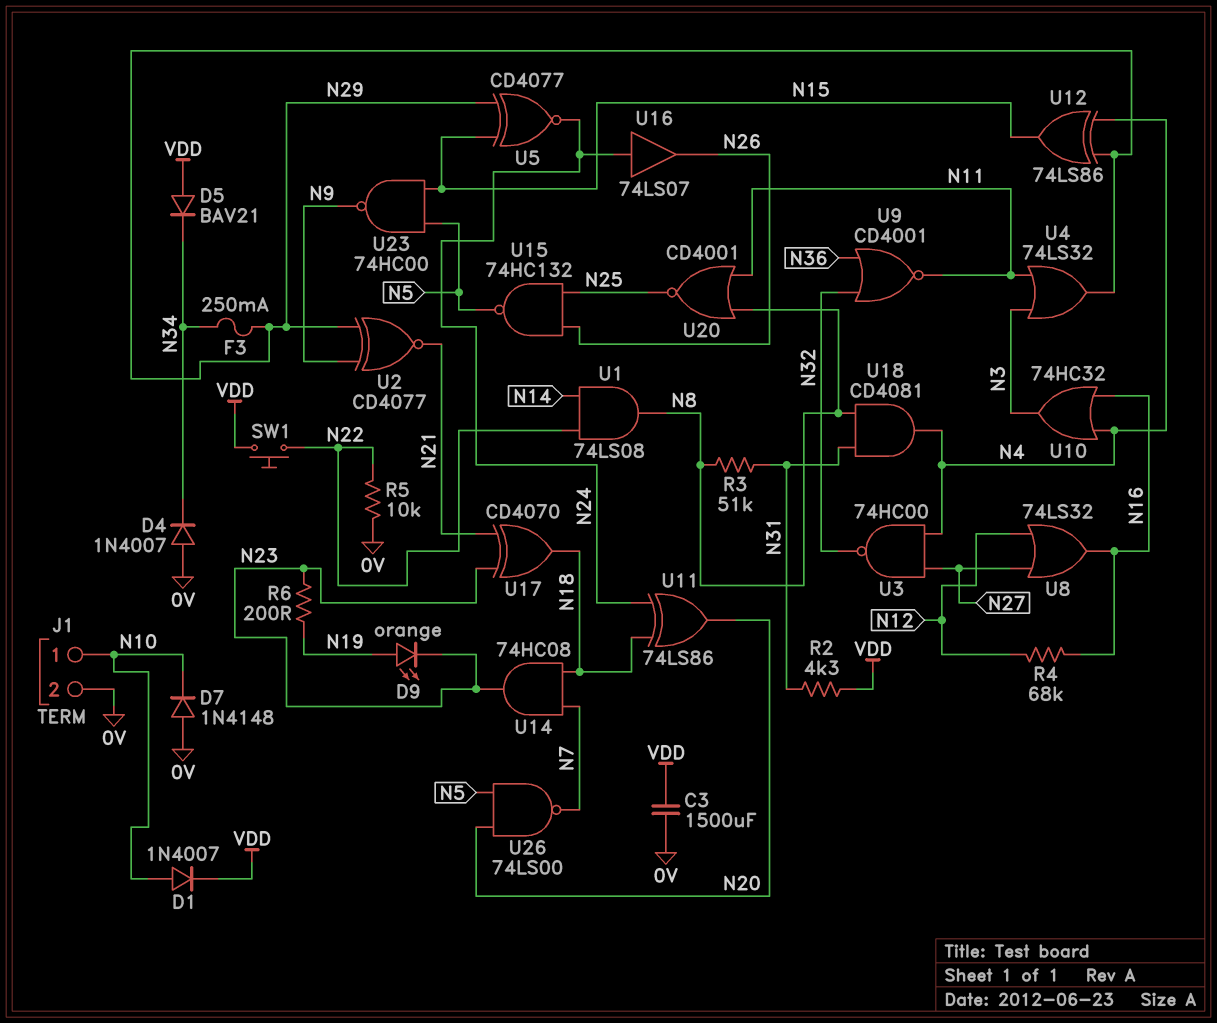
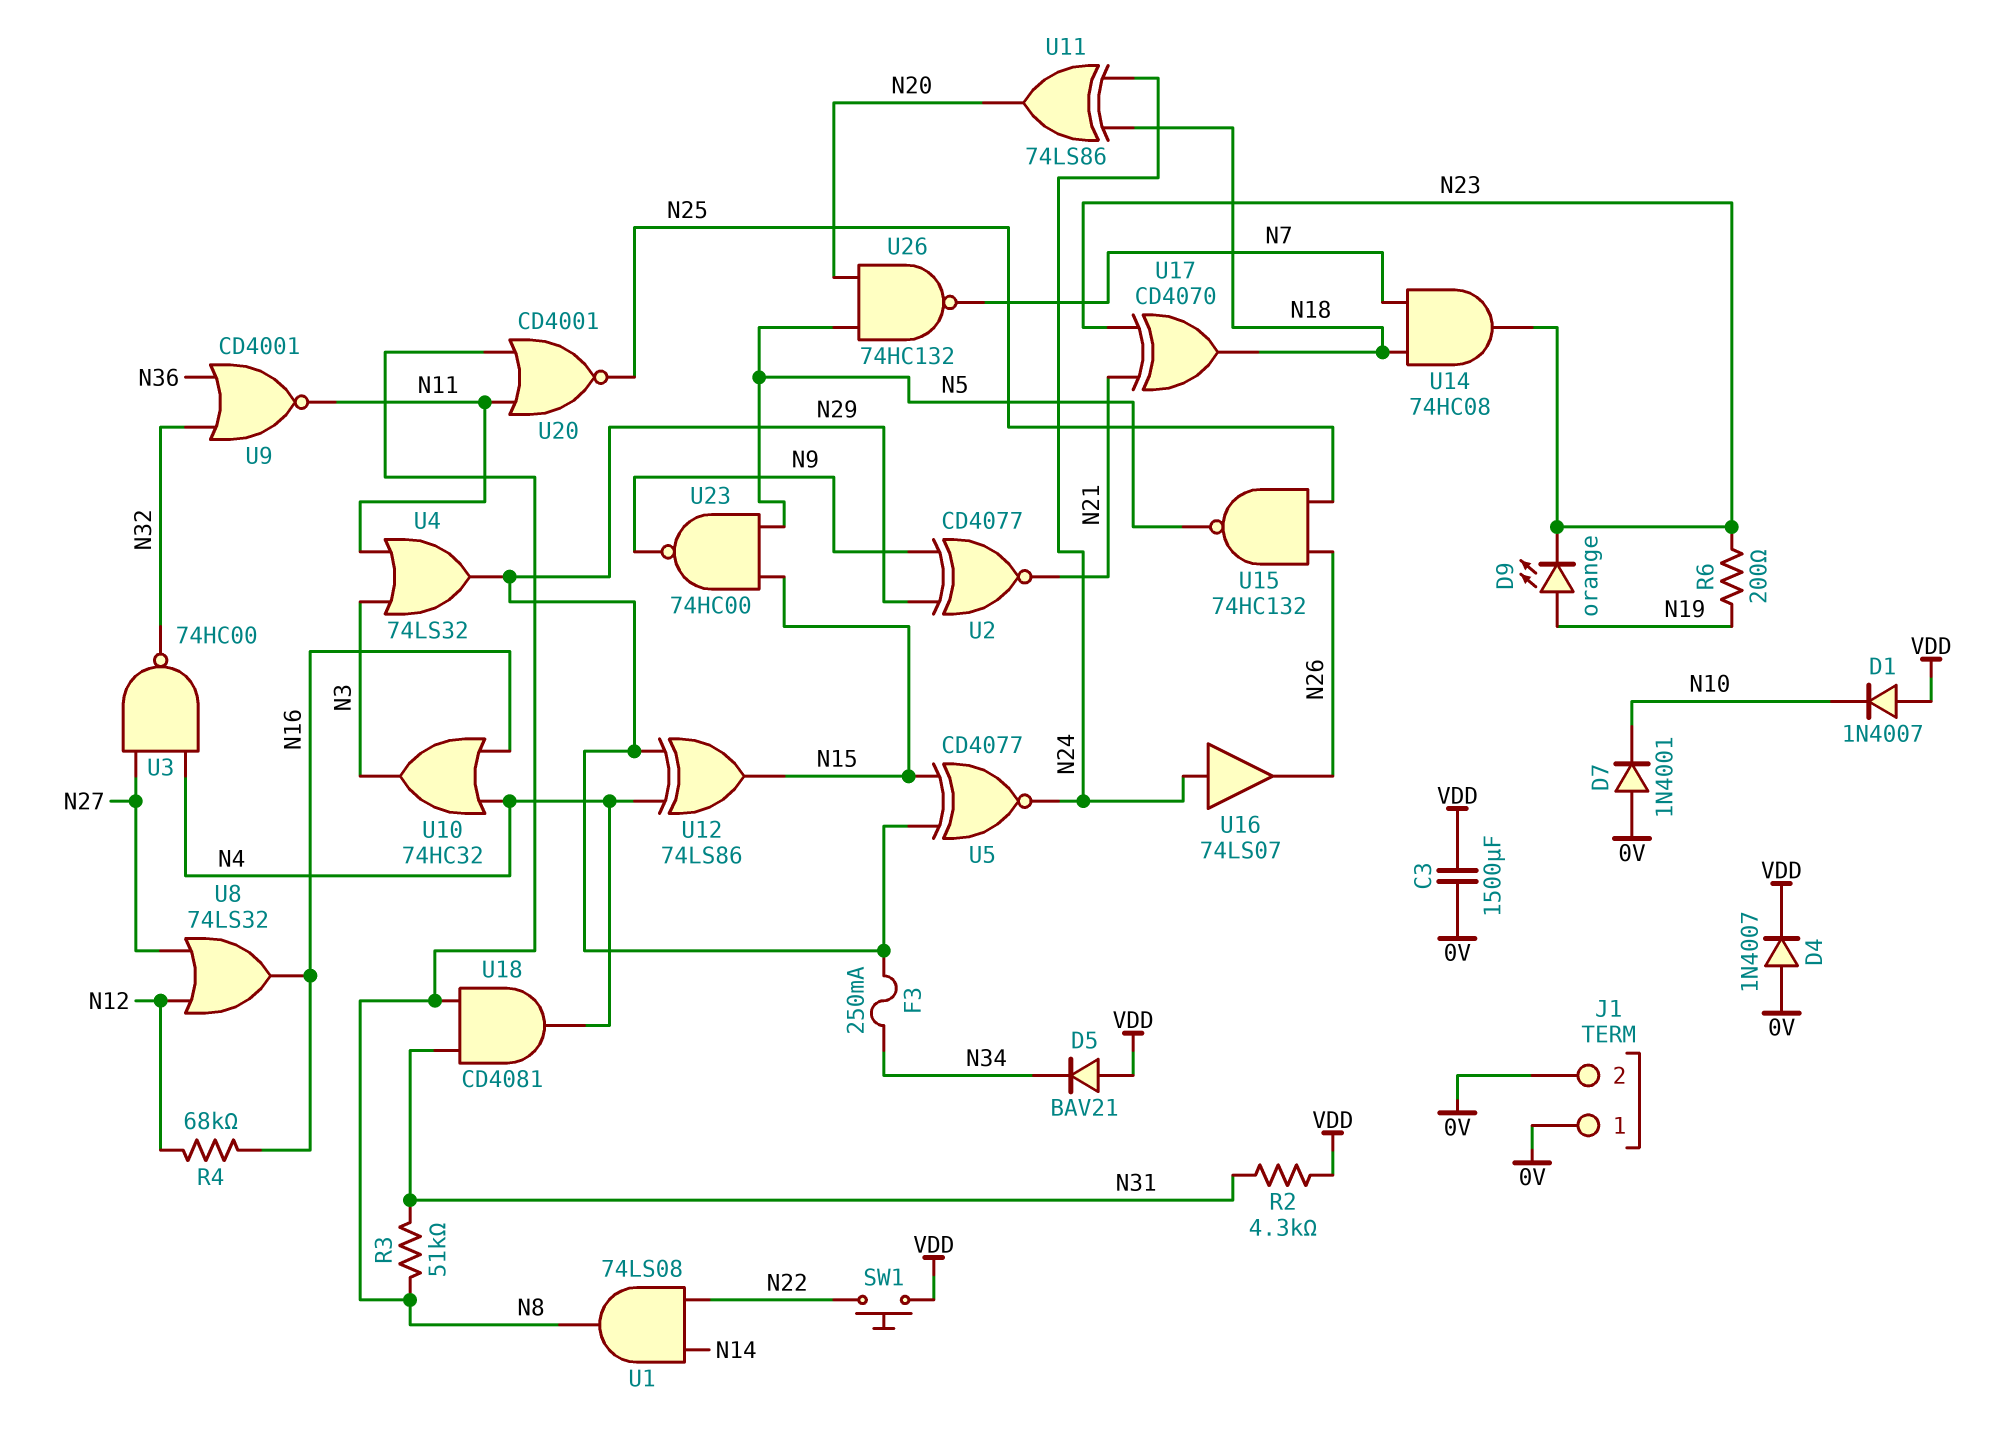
D1: diode 1N4007 (A N10, K VDD) -> diode 1N4007 (A VDD, K N10)
D4: diode 1N4007 (A 0V, K N34) -> diode 1N4007 (A 0V, K VDD)
D7: diode 1N4148 (A 0V, K N10) -> diode 1N4001 (A 0V, K N10)
J1 pin 1: N10 -> 0V
R5: 10k (0V, N22) -> none
U26: NAND 74LS00 (in N5, in N20, out N7) -> NAND 74HC132 (in N5, in N20, out N7)

